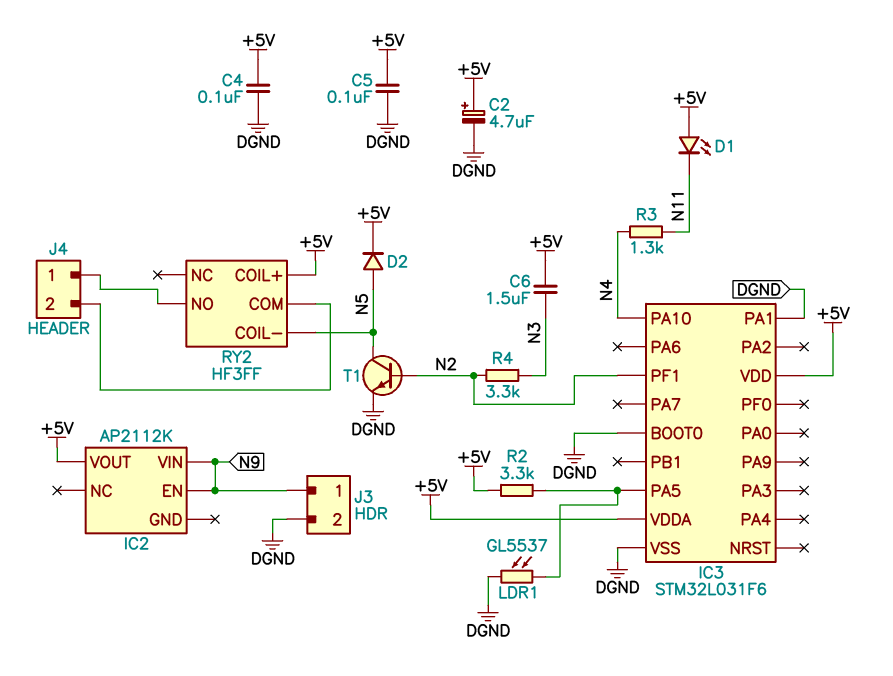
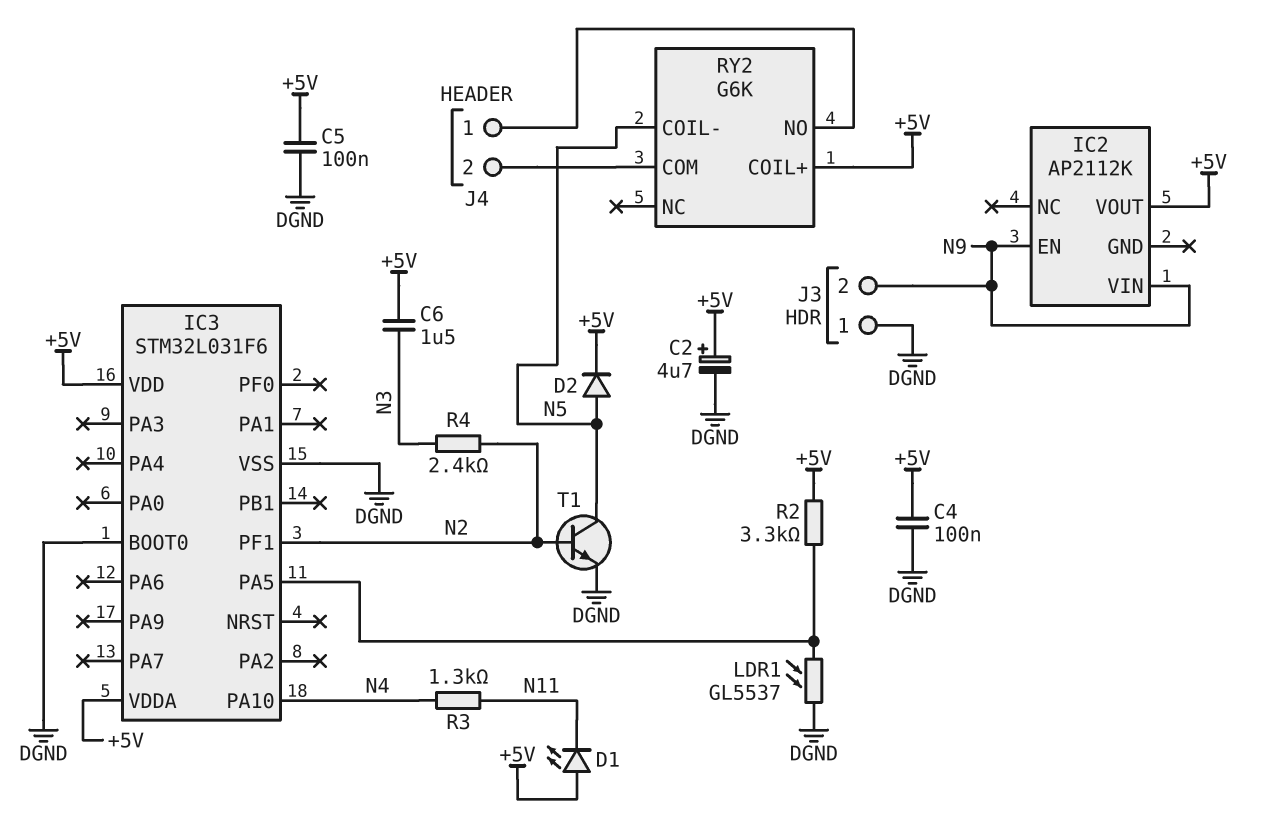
IC3 pin PA1: DGND -> none
J3 pin 1: N9 -> DGND
J3 pin 2: DGND -> N9
R4: 3.3k (N2, N3) -> 2.4k (N2, N3)
RY2: HF3FF -> G6K

